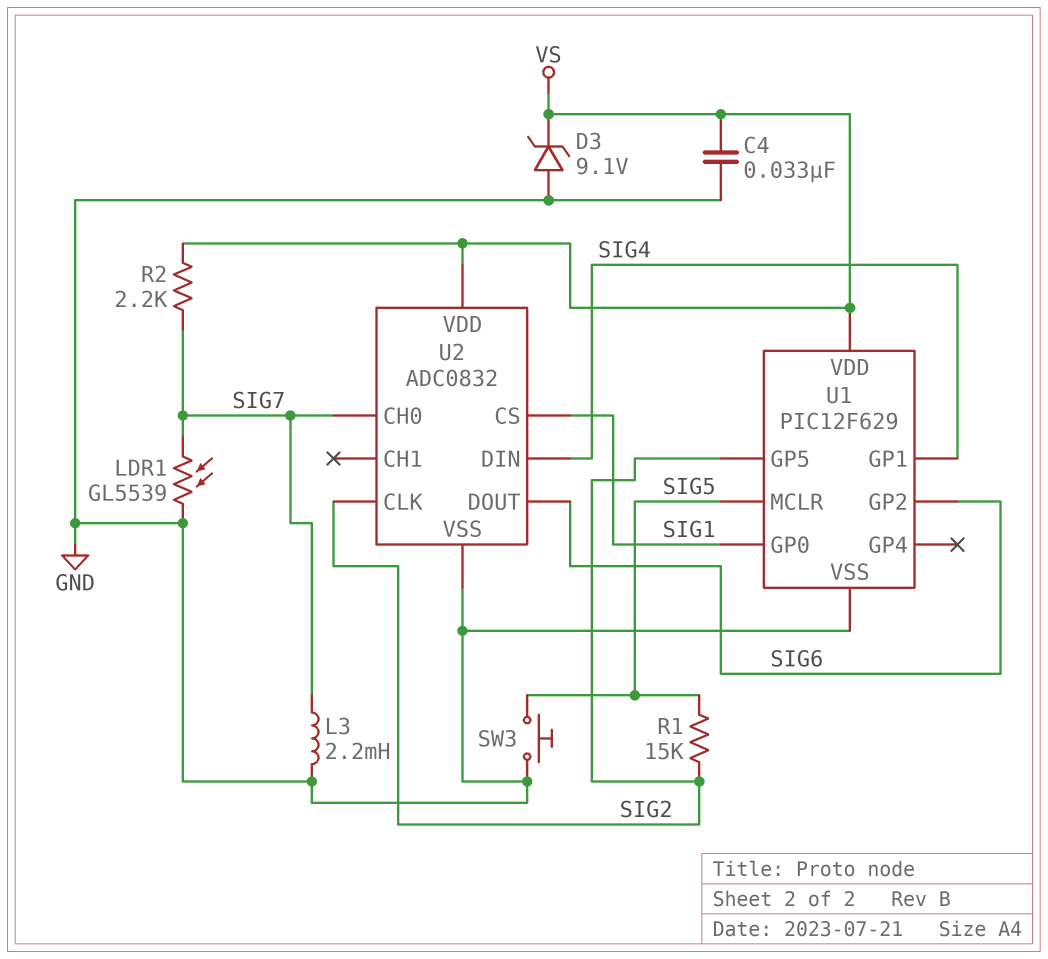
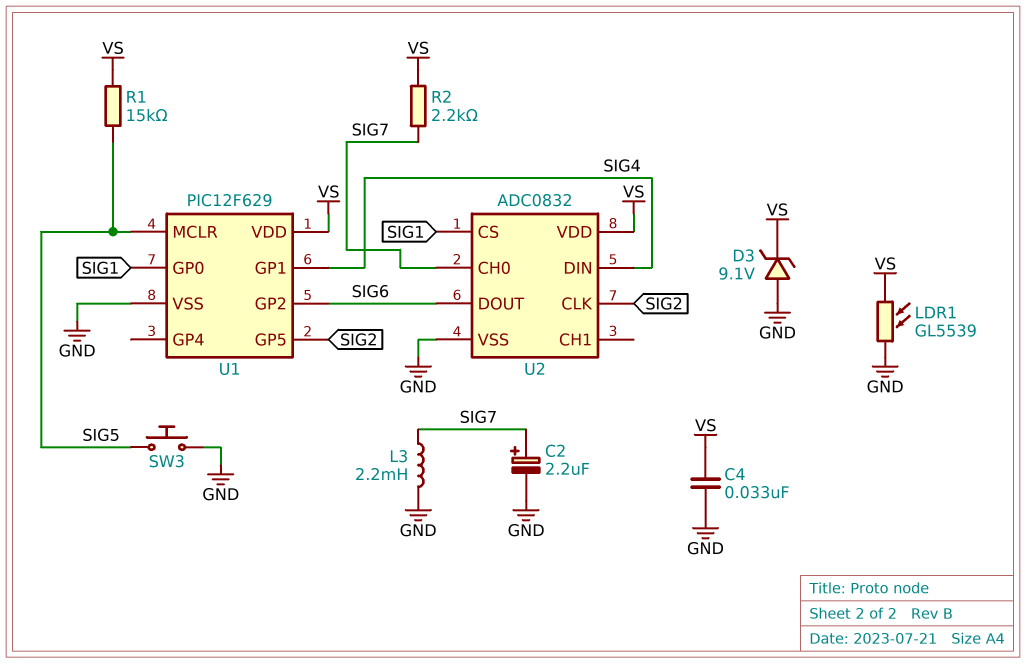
C2: none -> 2.2uF (plus SIG7, minus GND)
LDR1: GL5539 (GND, SIG7) -> GL5539 (GND, VS)
R1: 15k (SIG2, SIG5) -> 15k (SIG5, VS)

